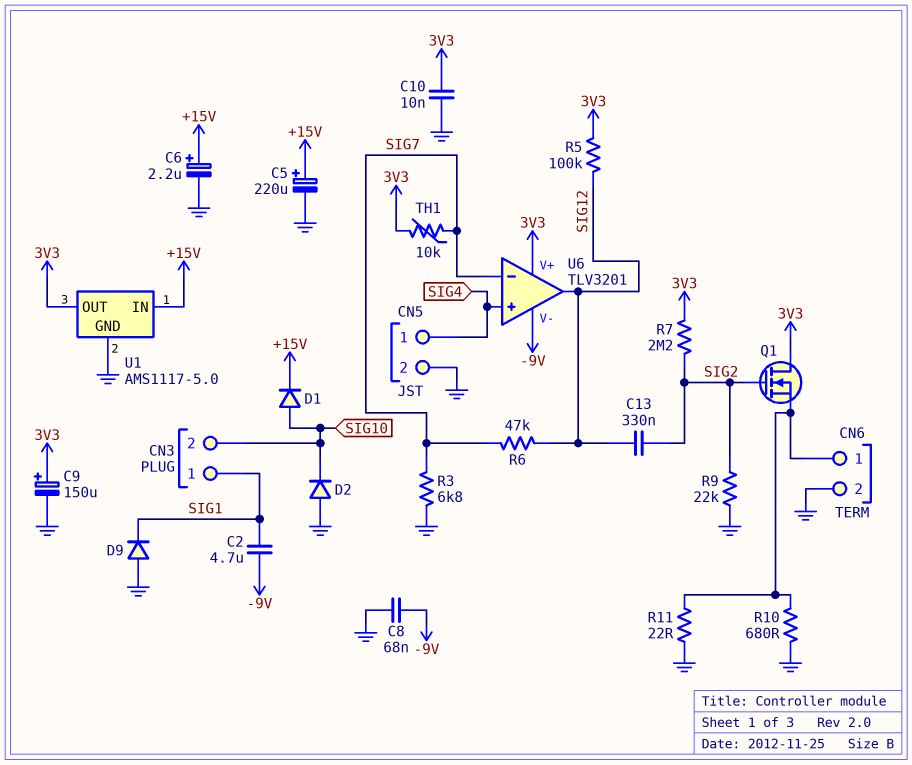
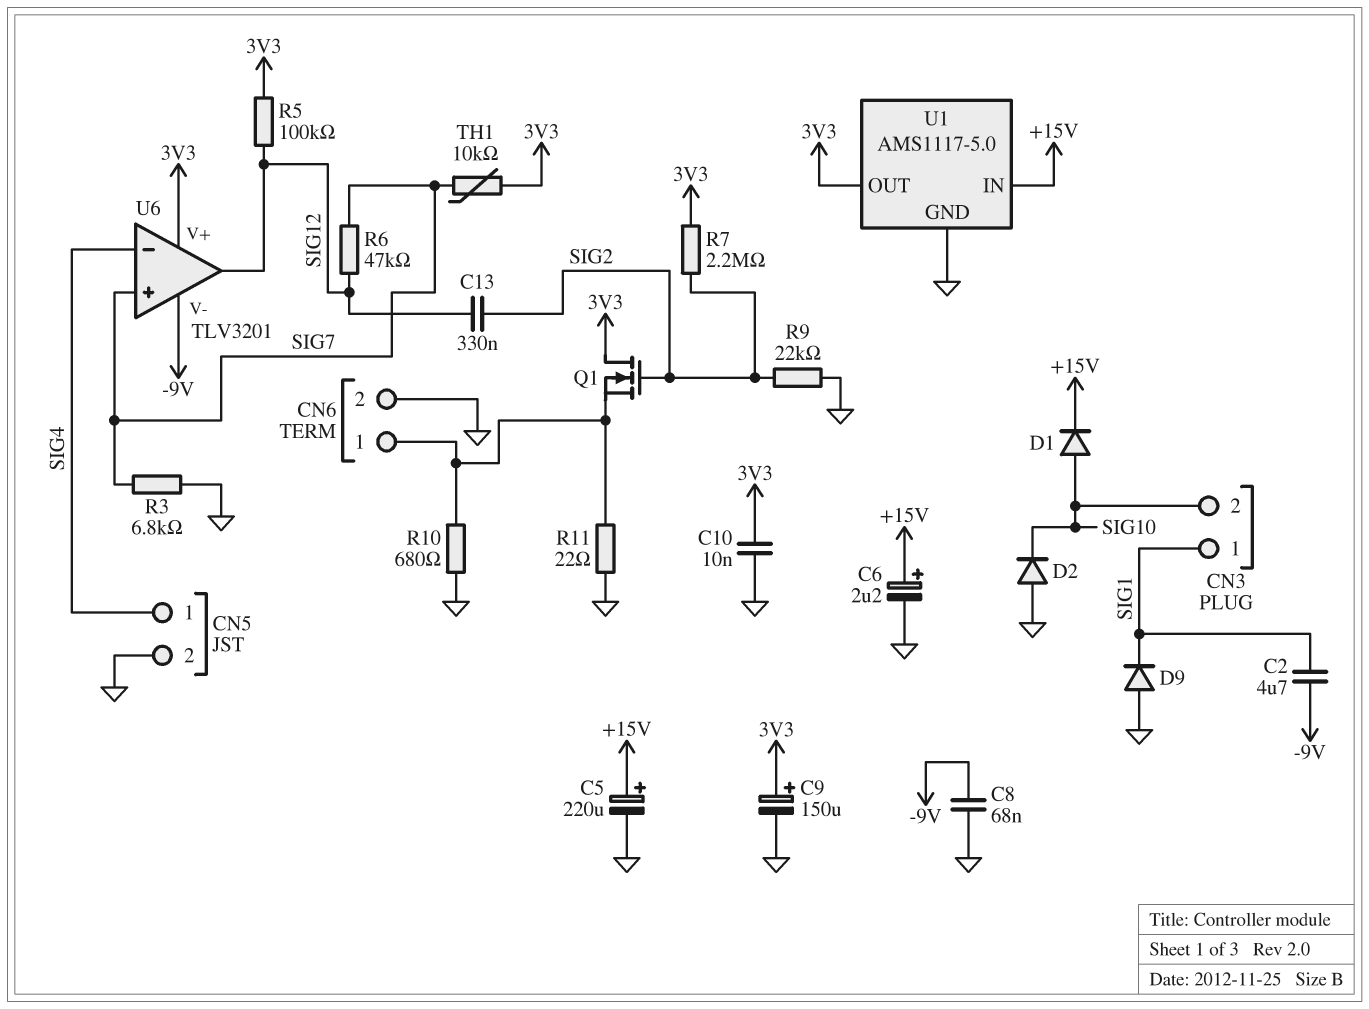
U6 pin in+: SIG4 -> SIG7
U6 pin in-: SIG7 -> SIG4

